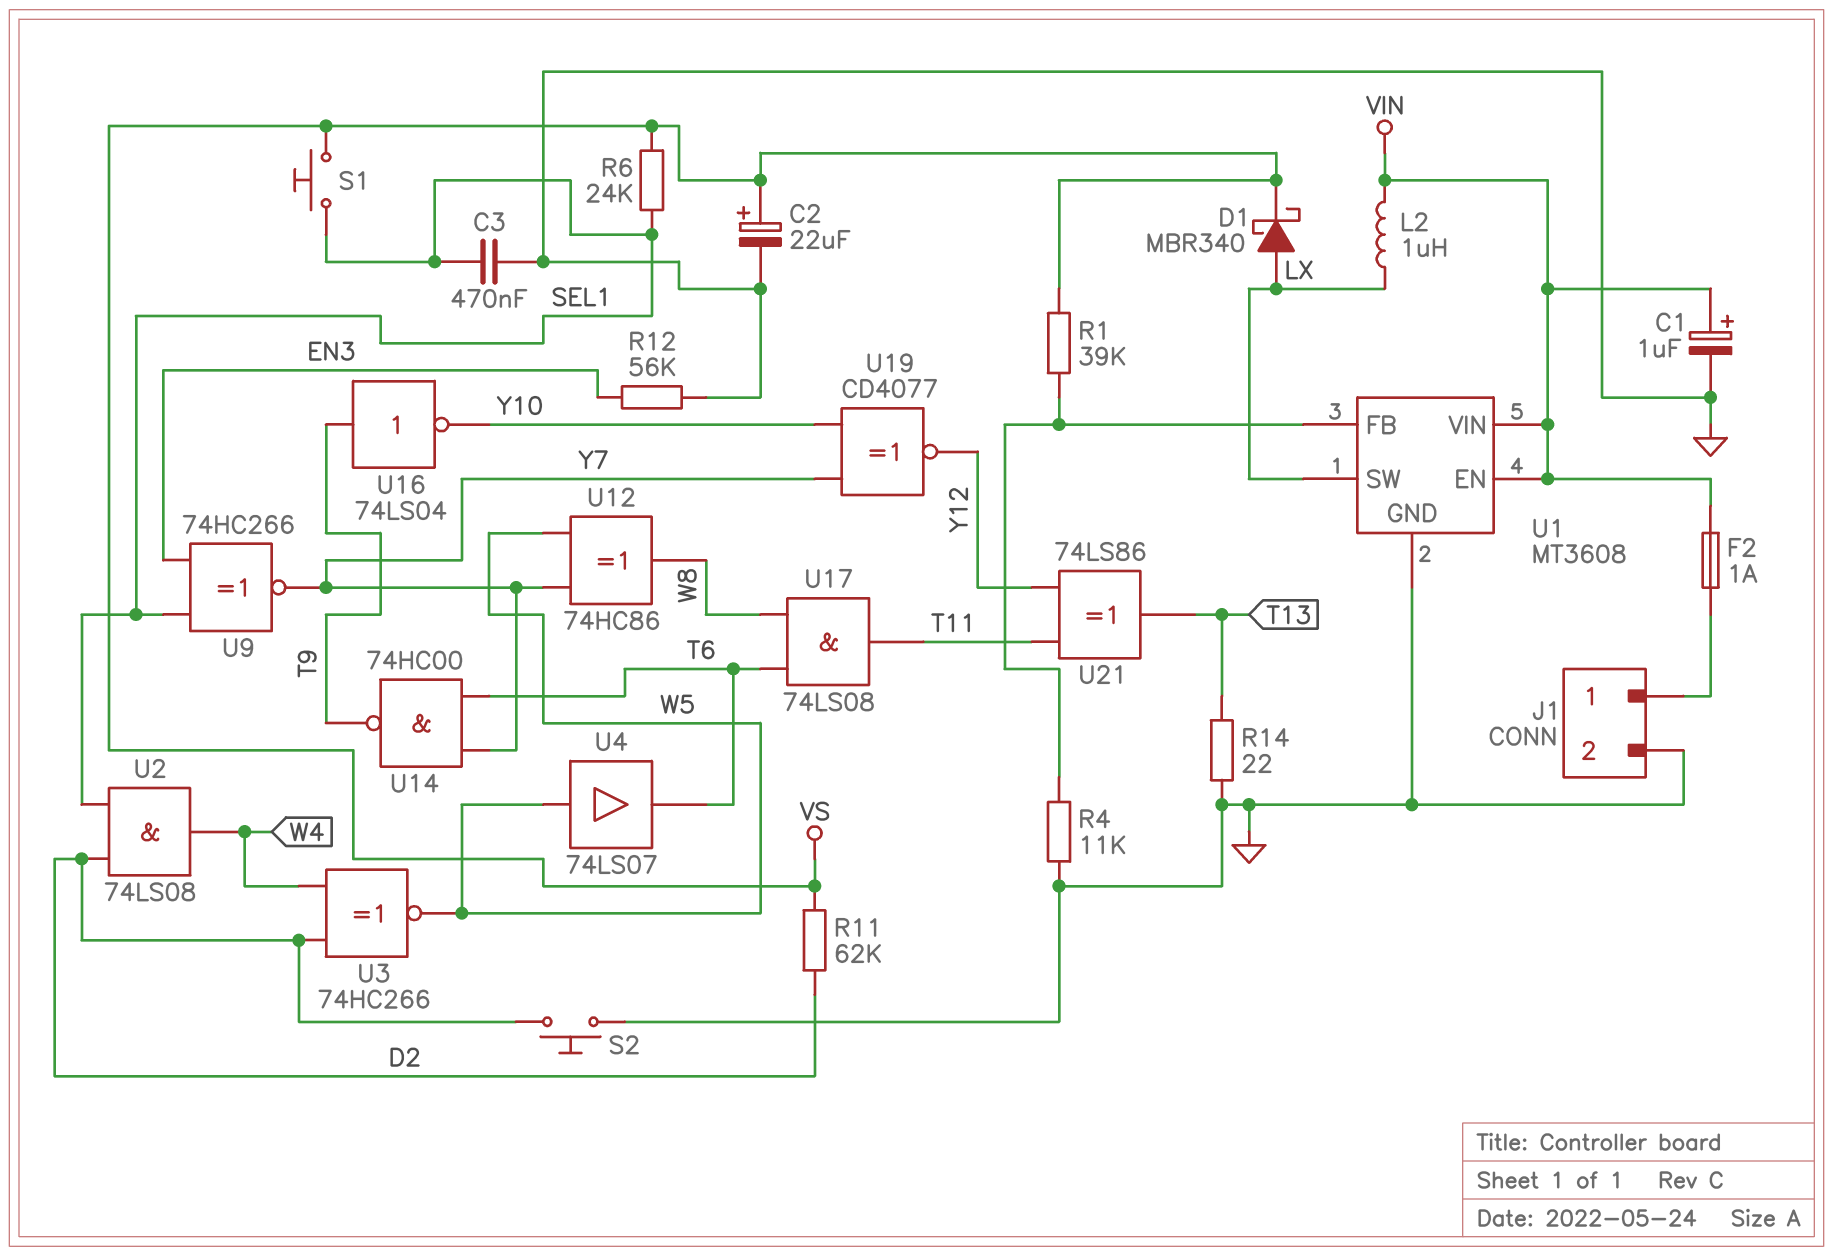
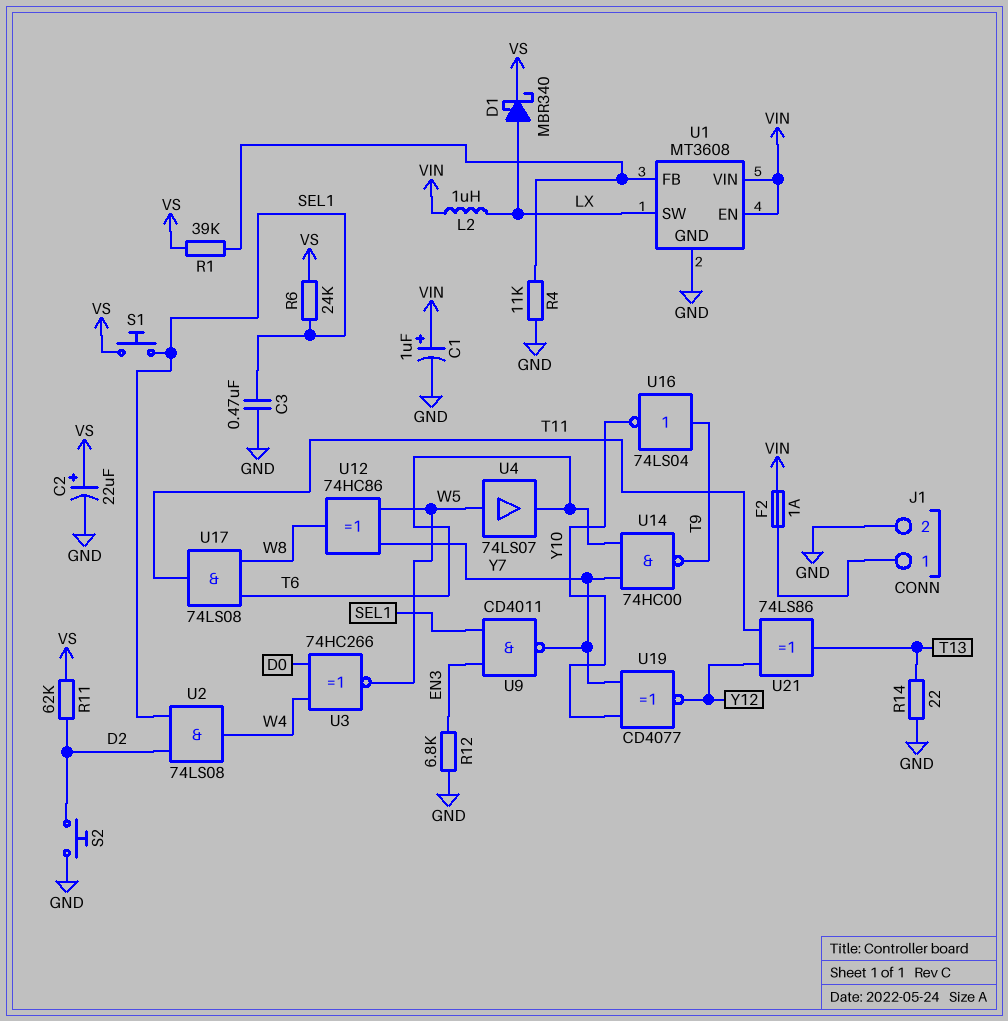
R12: 56k (EN3, GND) -> 6.8k (EN3, GND)
U3: XNOR 74HC266 (in D2, in W4, out W5) -> XNOR 74HC266 (in D0, in W4, out W5)
U9: XNOR 74HC266 (in EN3, in SEL1, out Y7) -> NAND CD4011 (in EN3, in SEL1, out Y7)

